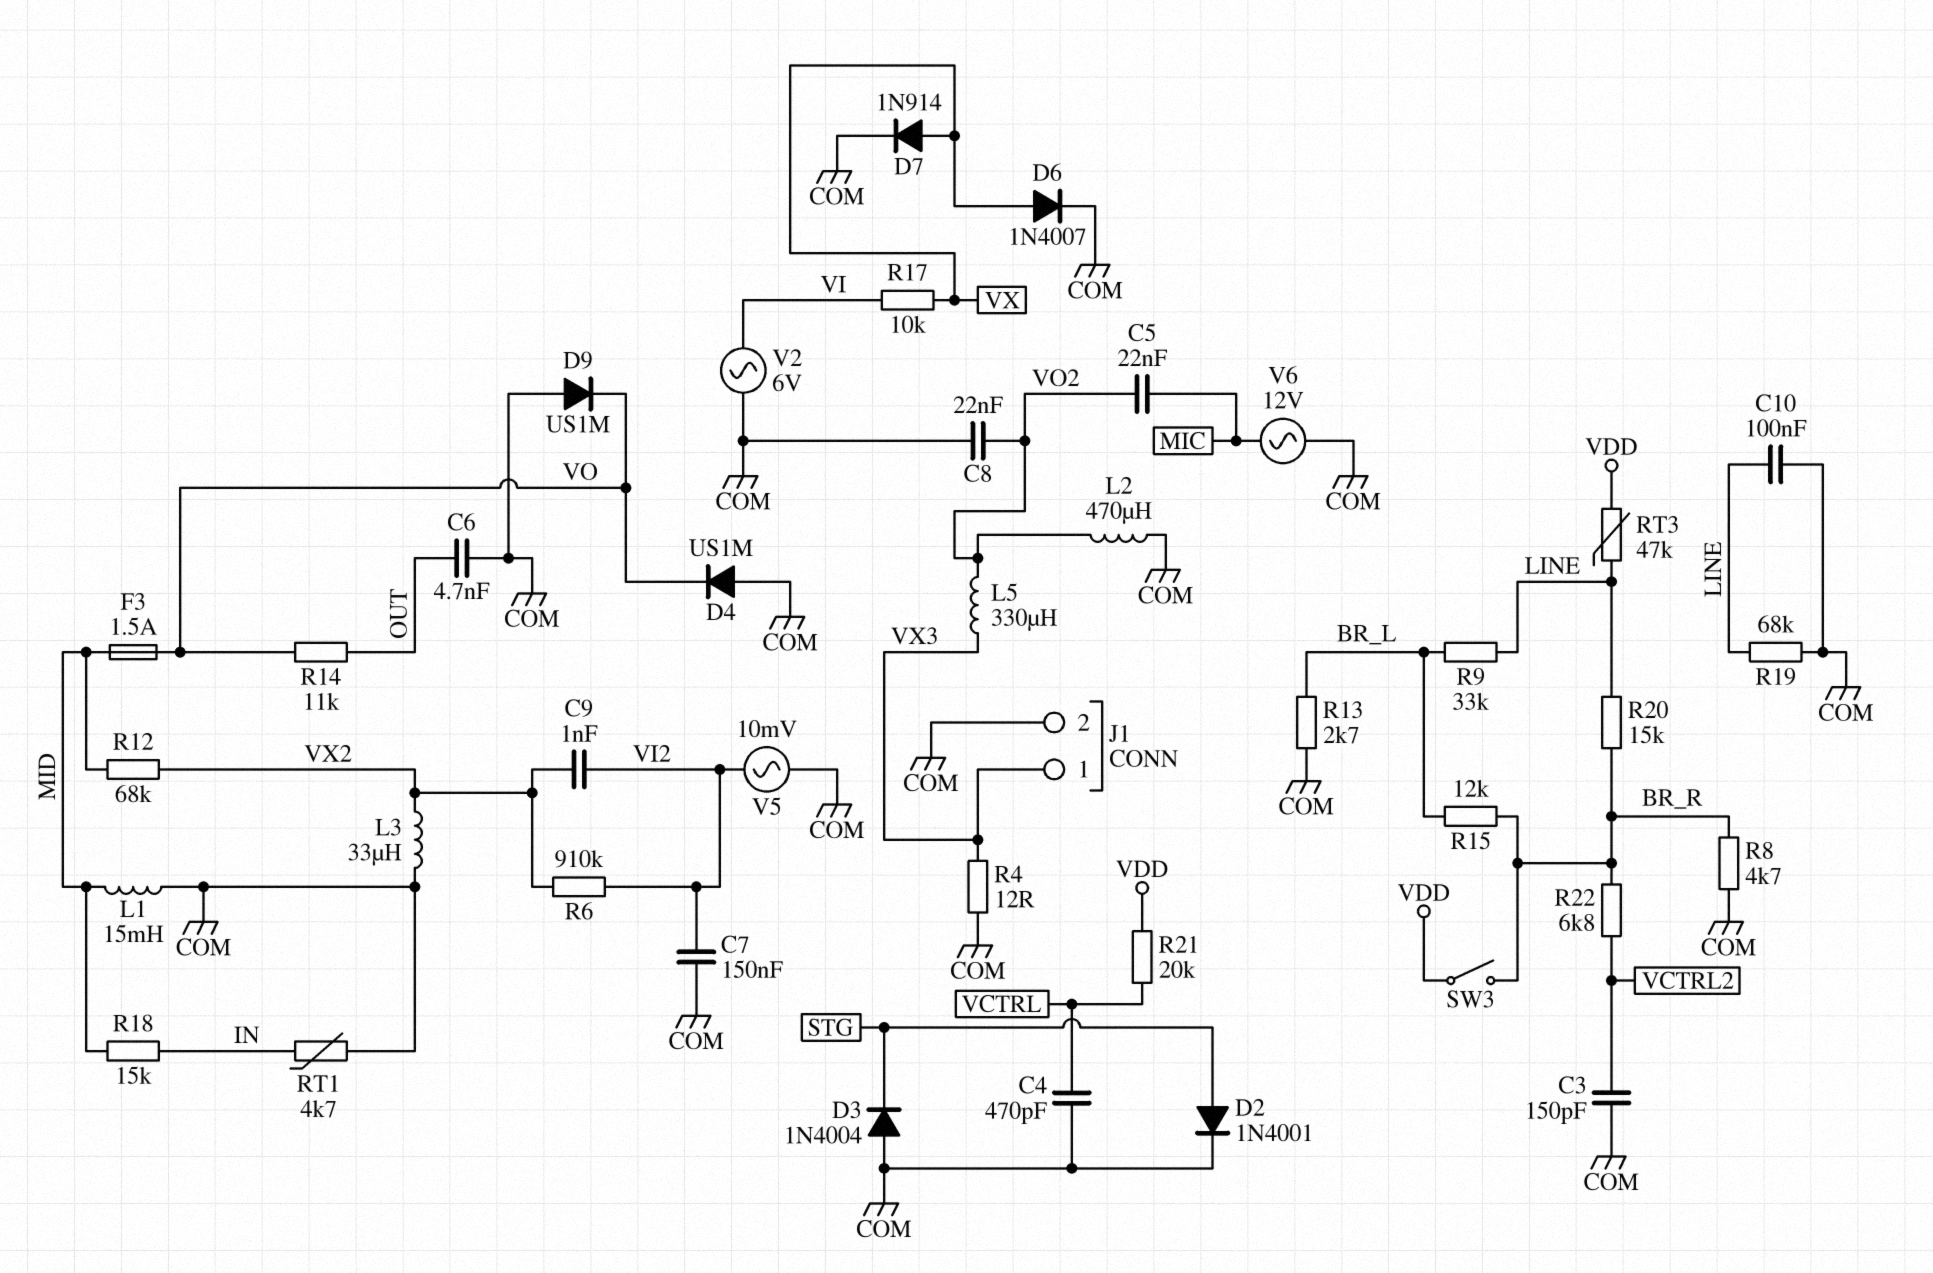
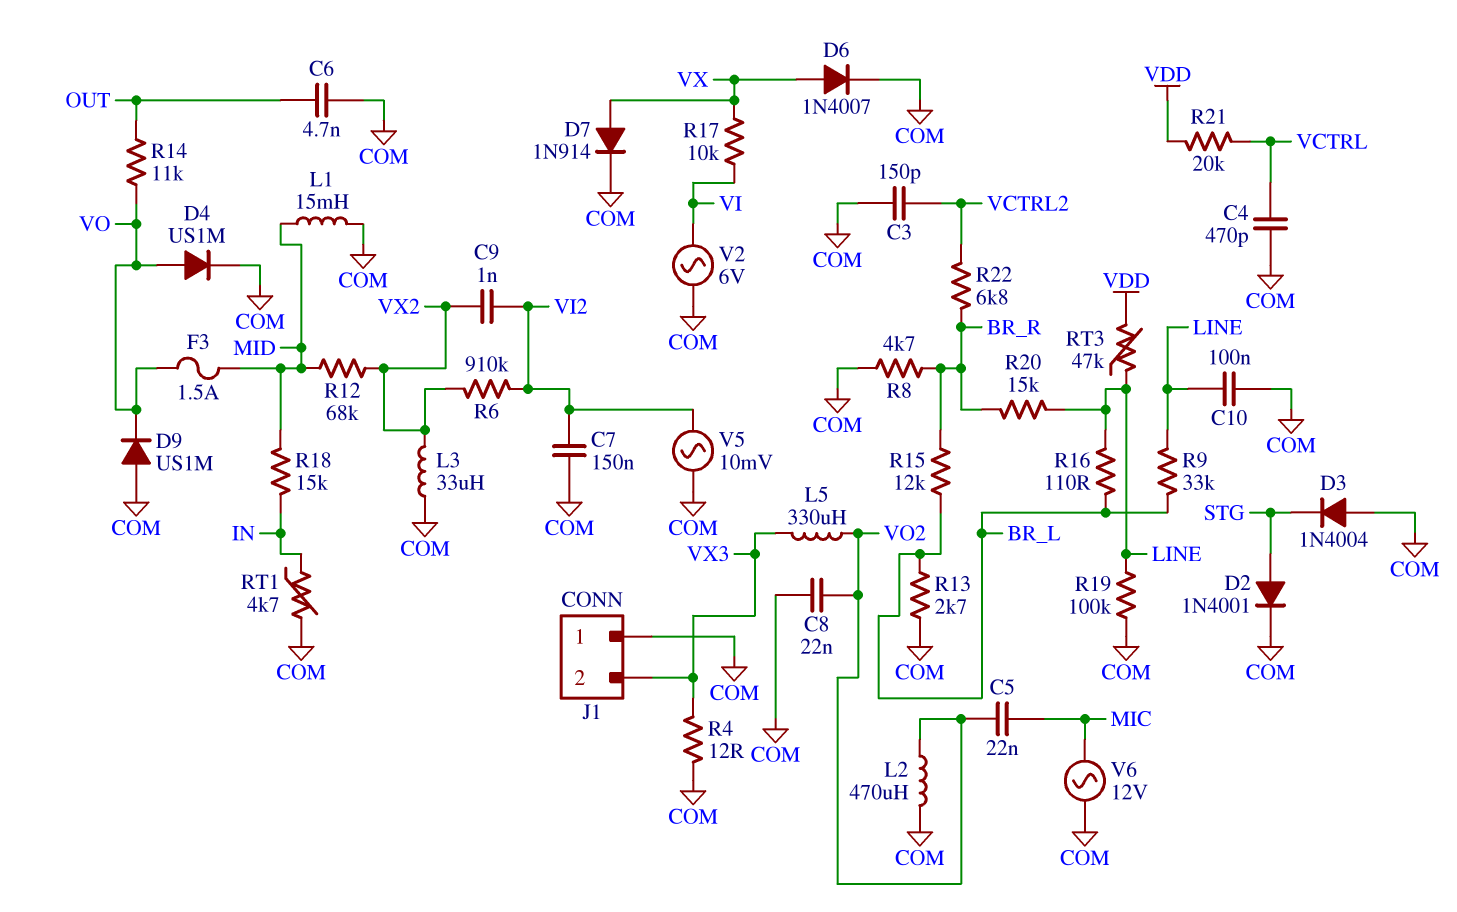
D4: diode US1M (A COM, K VO) -> diode US1M (A VO, K COM)
J1 pin 1: VX3 -> COM
J1 pin 2: COM -> VX3
R16: none -> 110 (BR_L, LINE)
R19: 68k (COM, LINE) -> 100k (COM, LINE)
SW3: switch (BR_R, VDD) -> none

